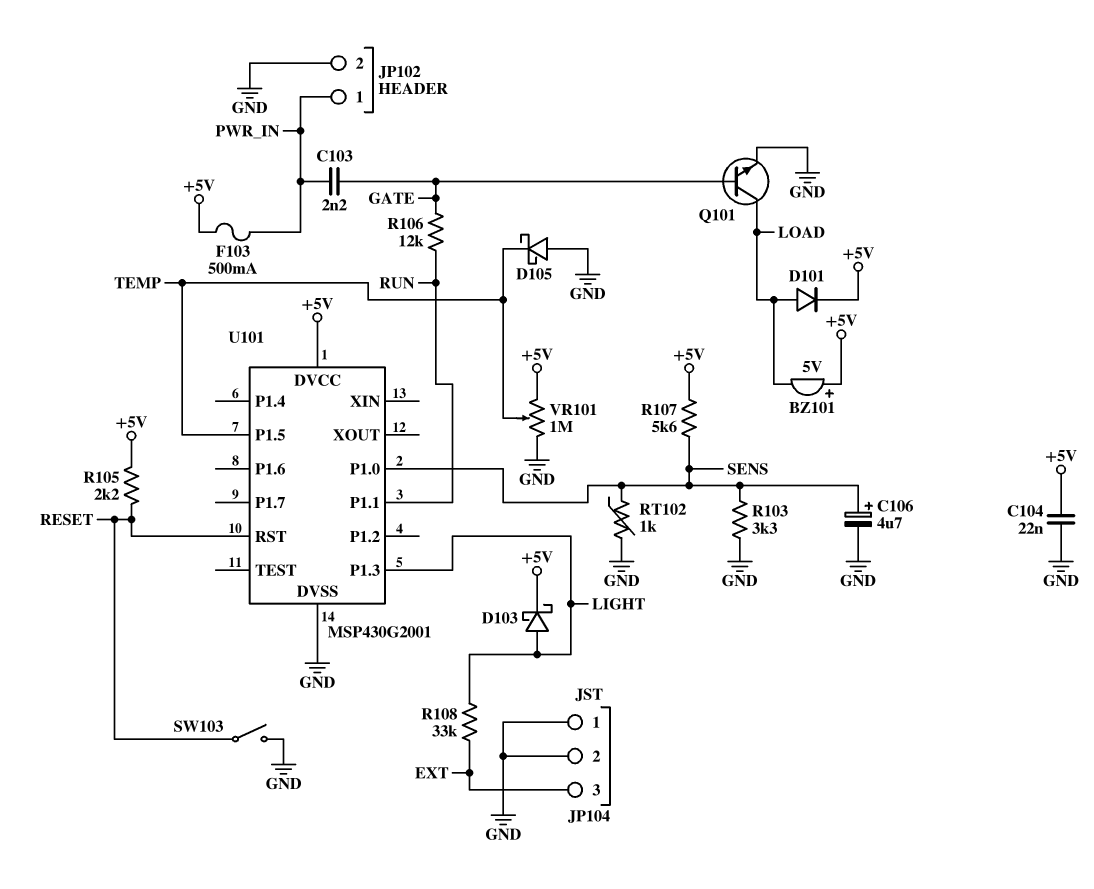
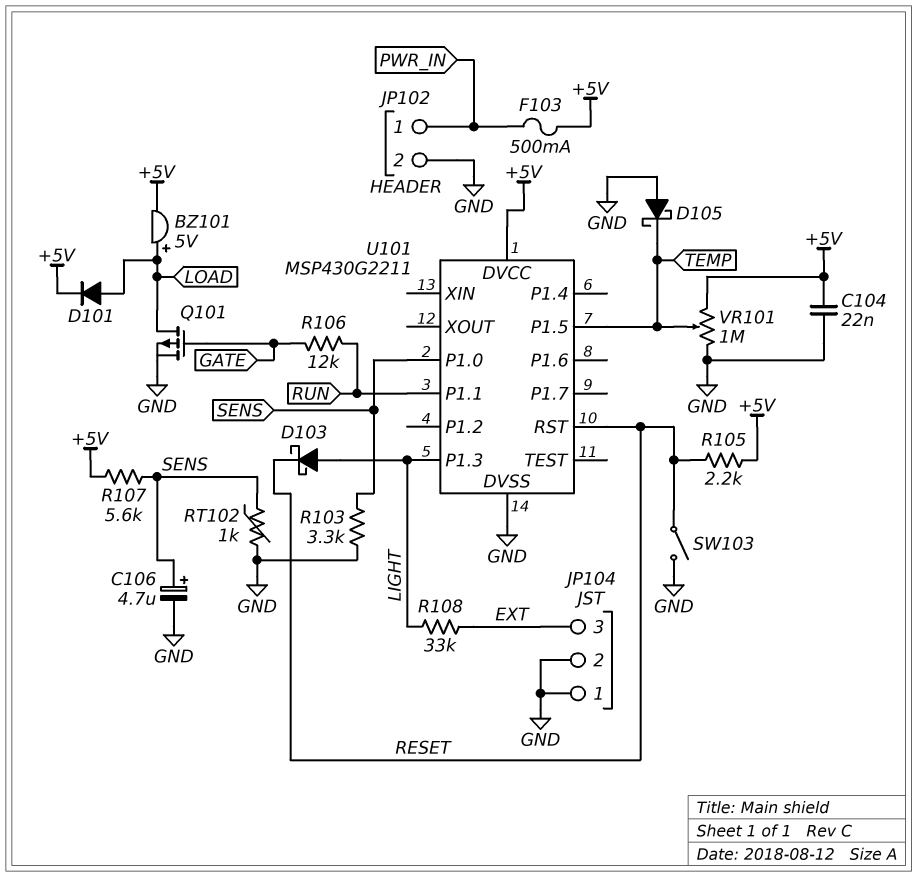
BZ101: buzzer 5V (plus +5V, minus LOAD) -> buzzer 5V (plus LOAD, minus +5V)
C103: 2.2nF (GATE, PWR_IN) -> none
D103: schottky (A LIGHT, K +5V) -> schottky (A LIGHT, K RESET)
Q101: NPN (B GATE, C LOAD, E GND) -> PMOS (G GATE, D LOAD, S GND)
U101: MSP430G2001 -> MSP430G2211

